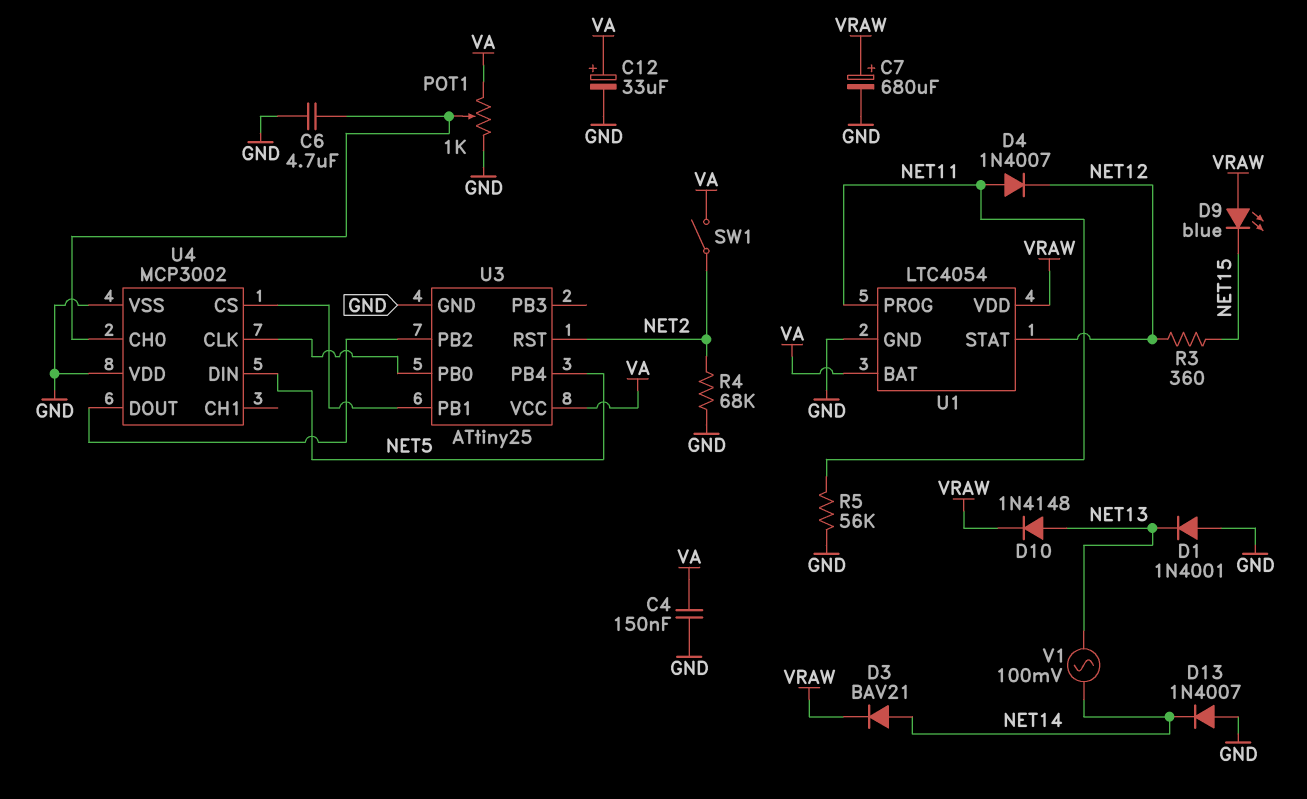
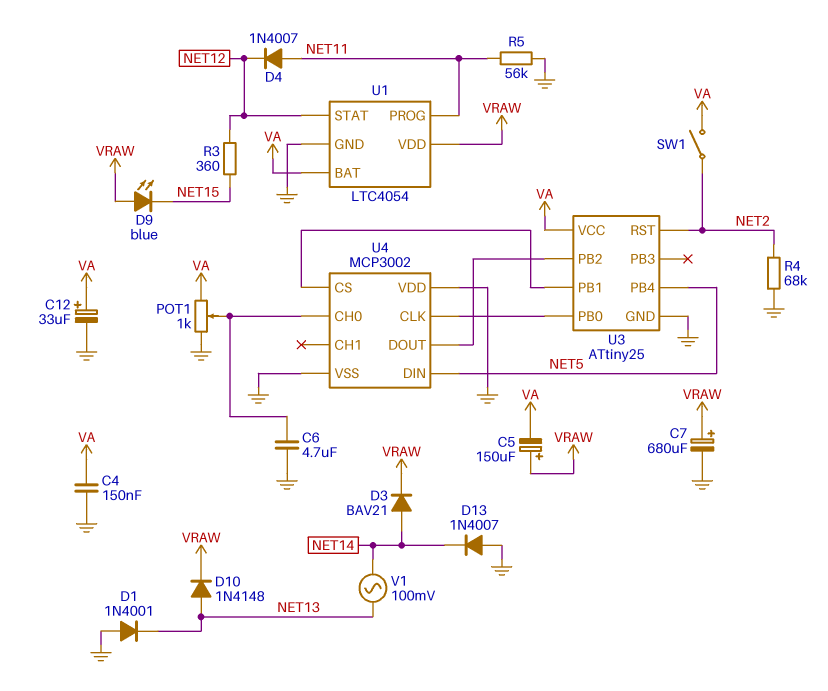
C5: none -> 150uF (plus VRAW, minus VA)

